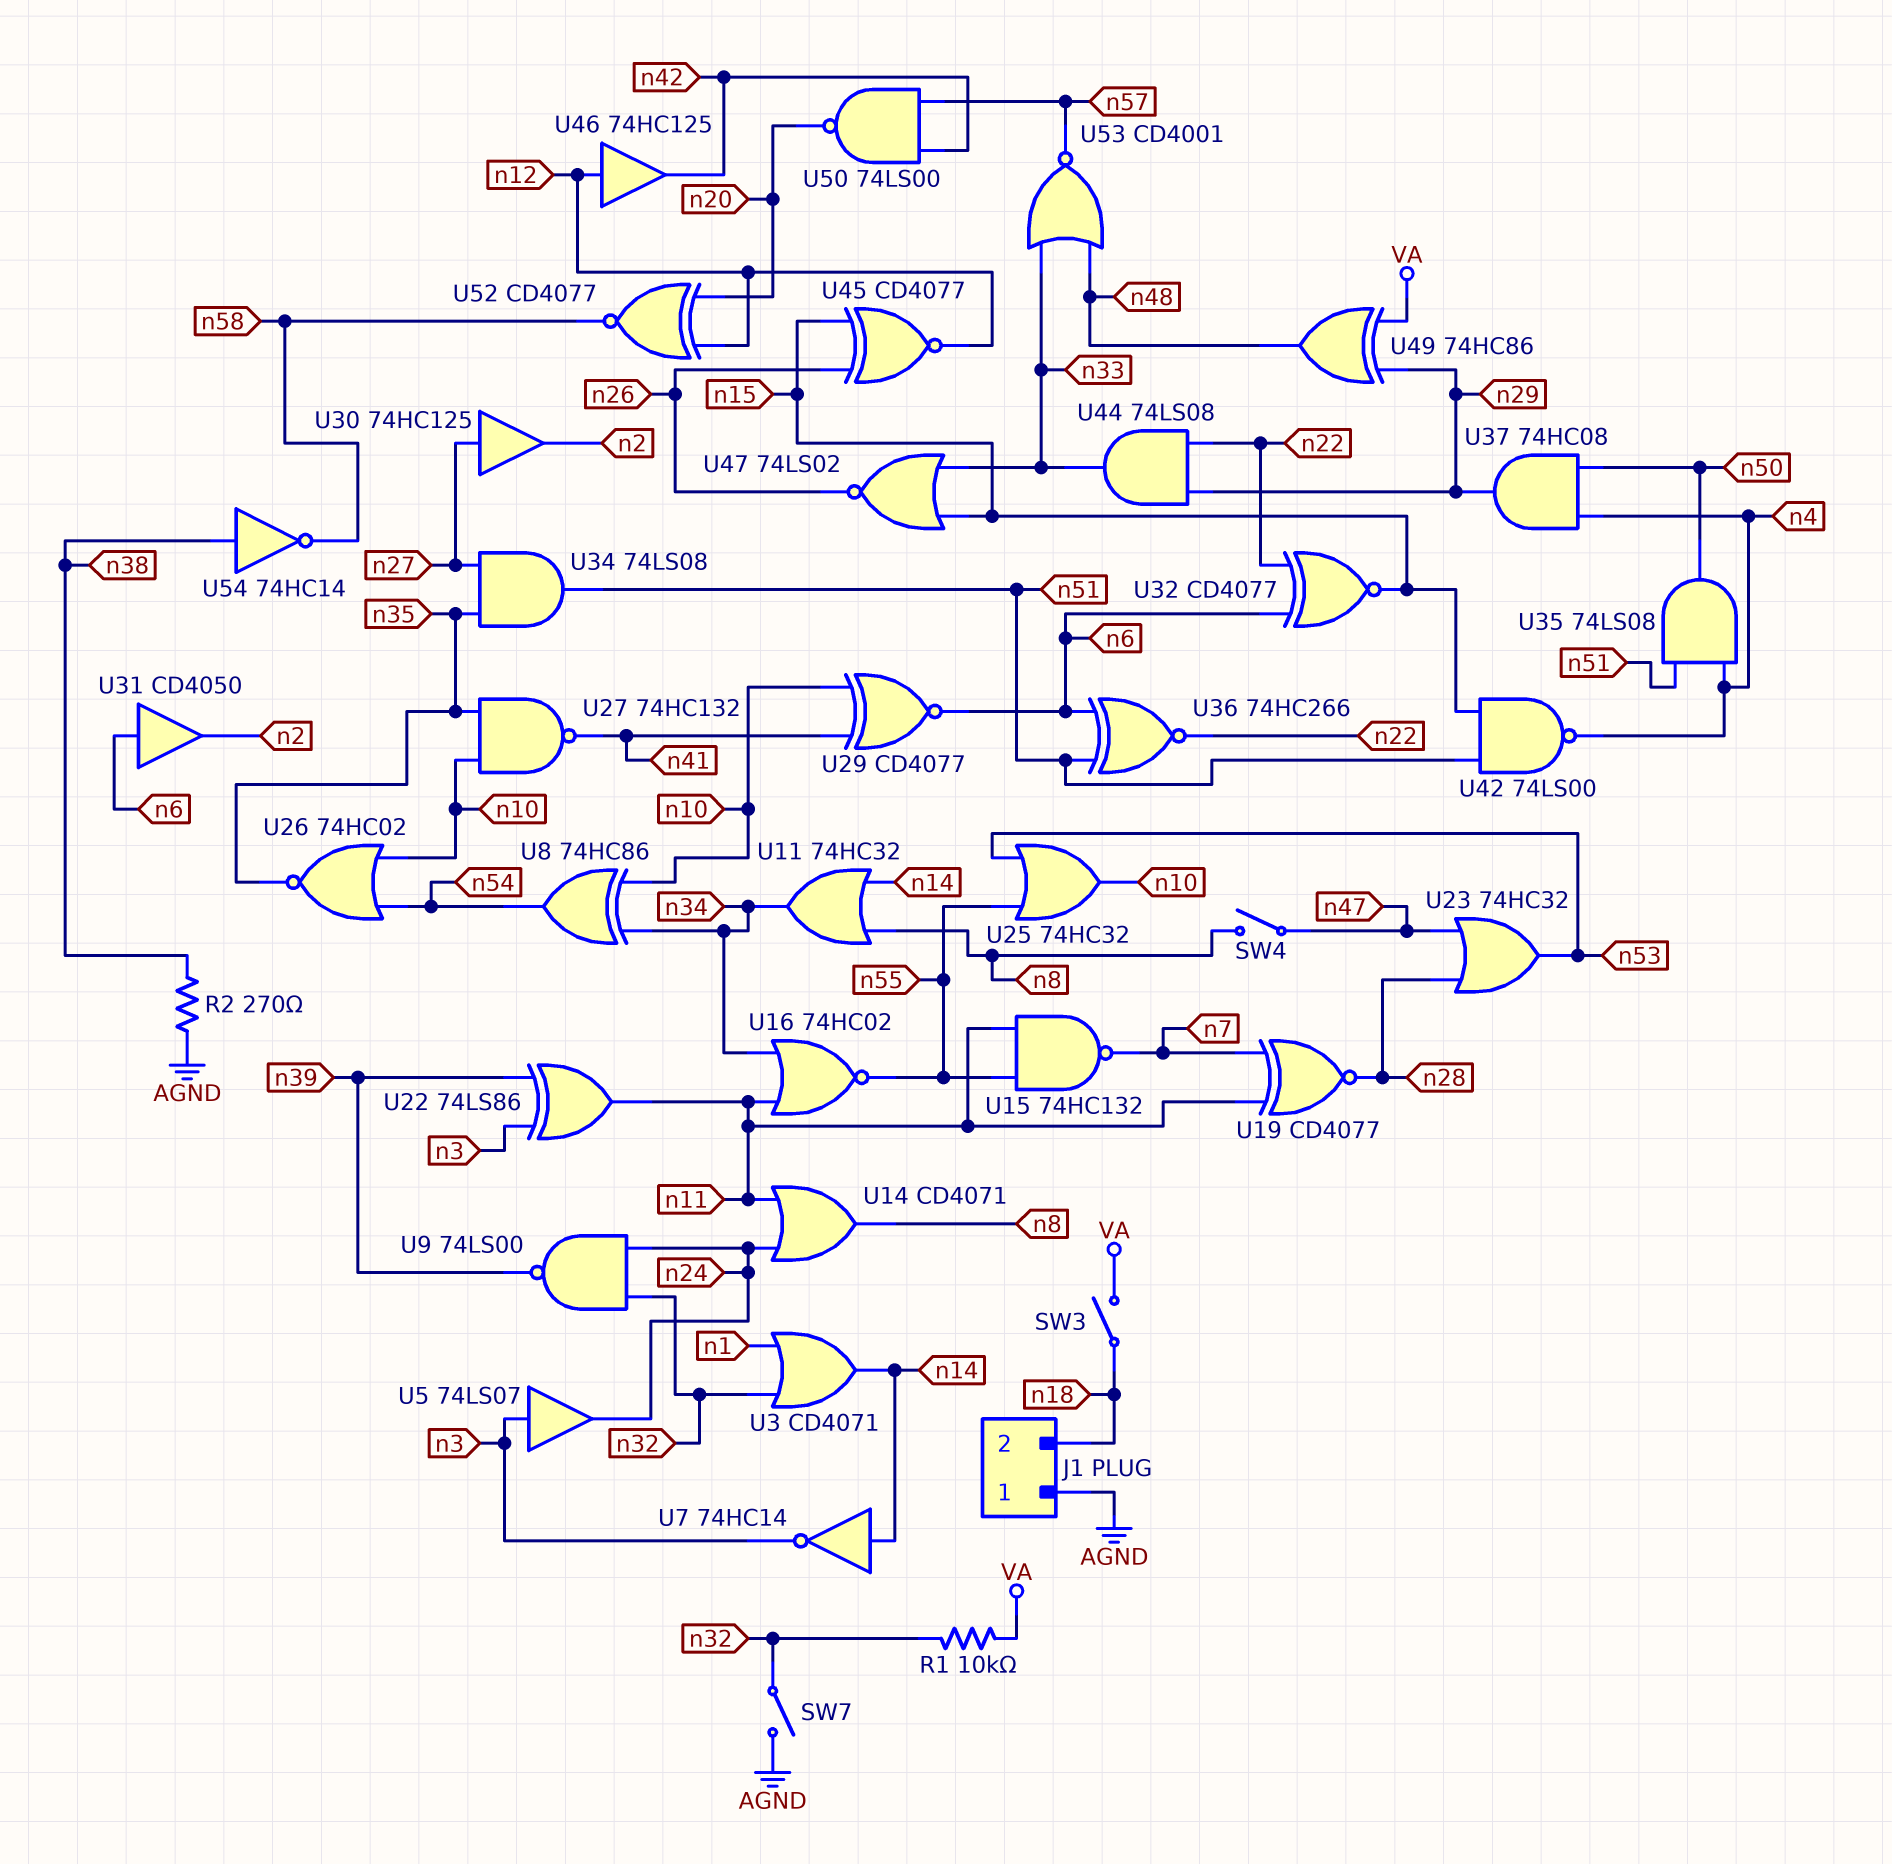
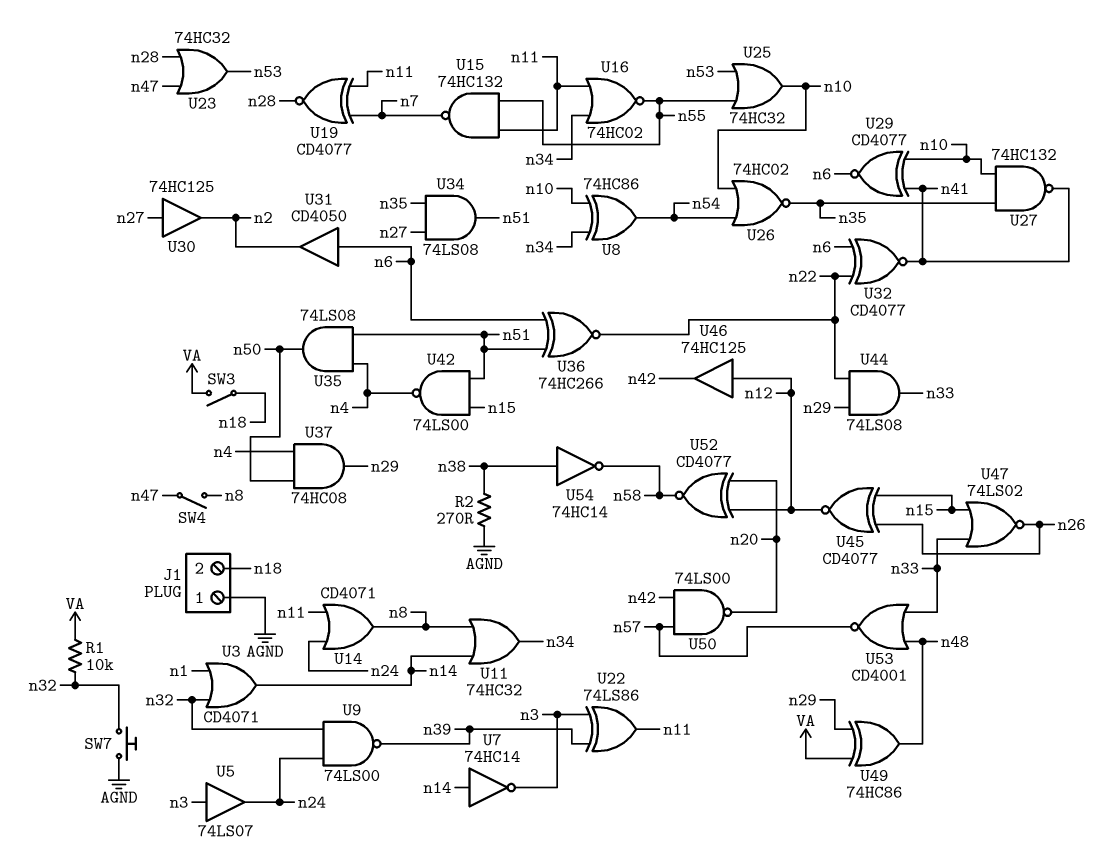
SW7: switch (AGND, n32) -> button (AGND, n32)
U32: XNOR CD4077 (in n6, in n22, out n15) -> XNOR CD4077 (in n6, in n22, out n41)

